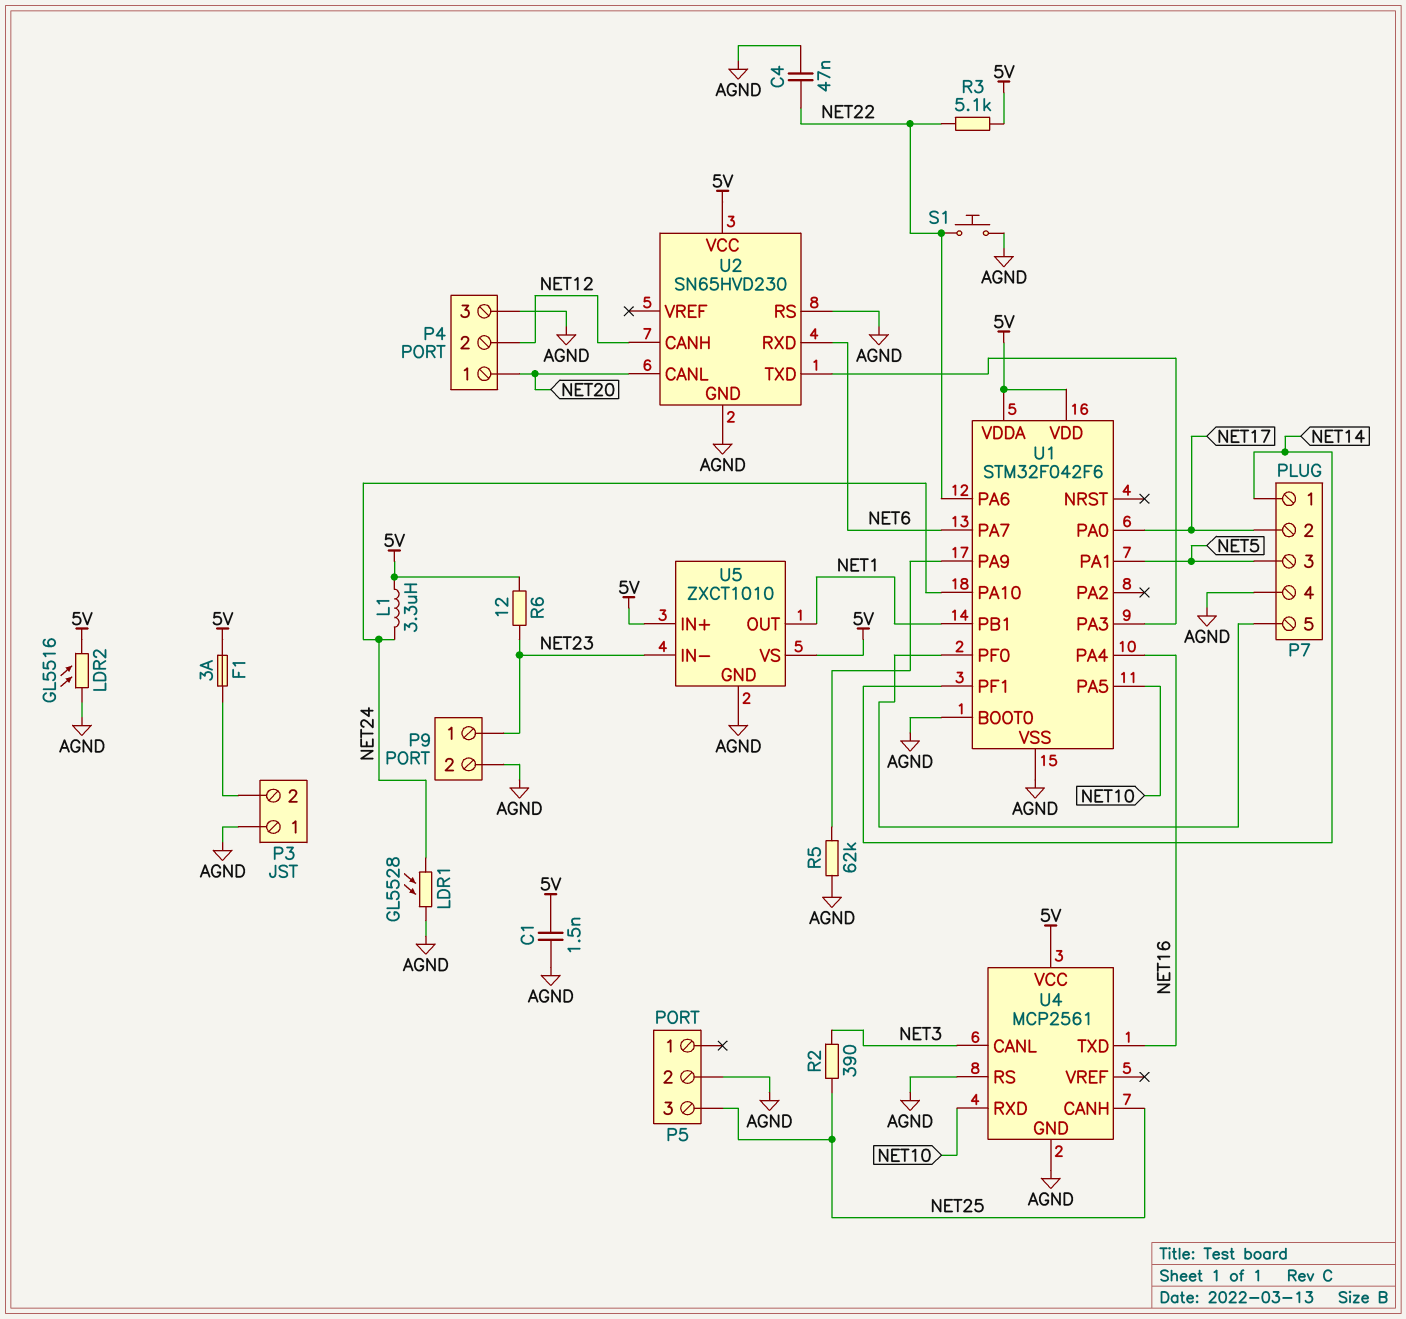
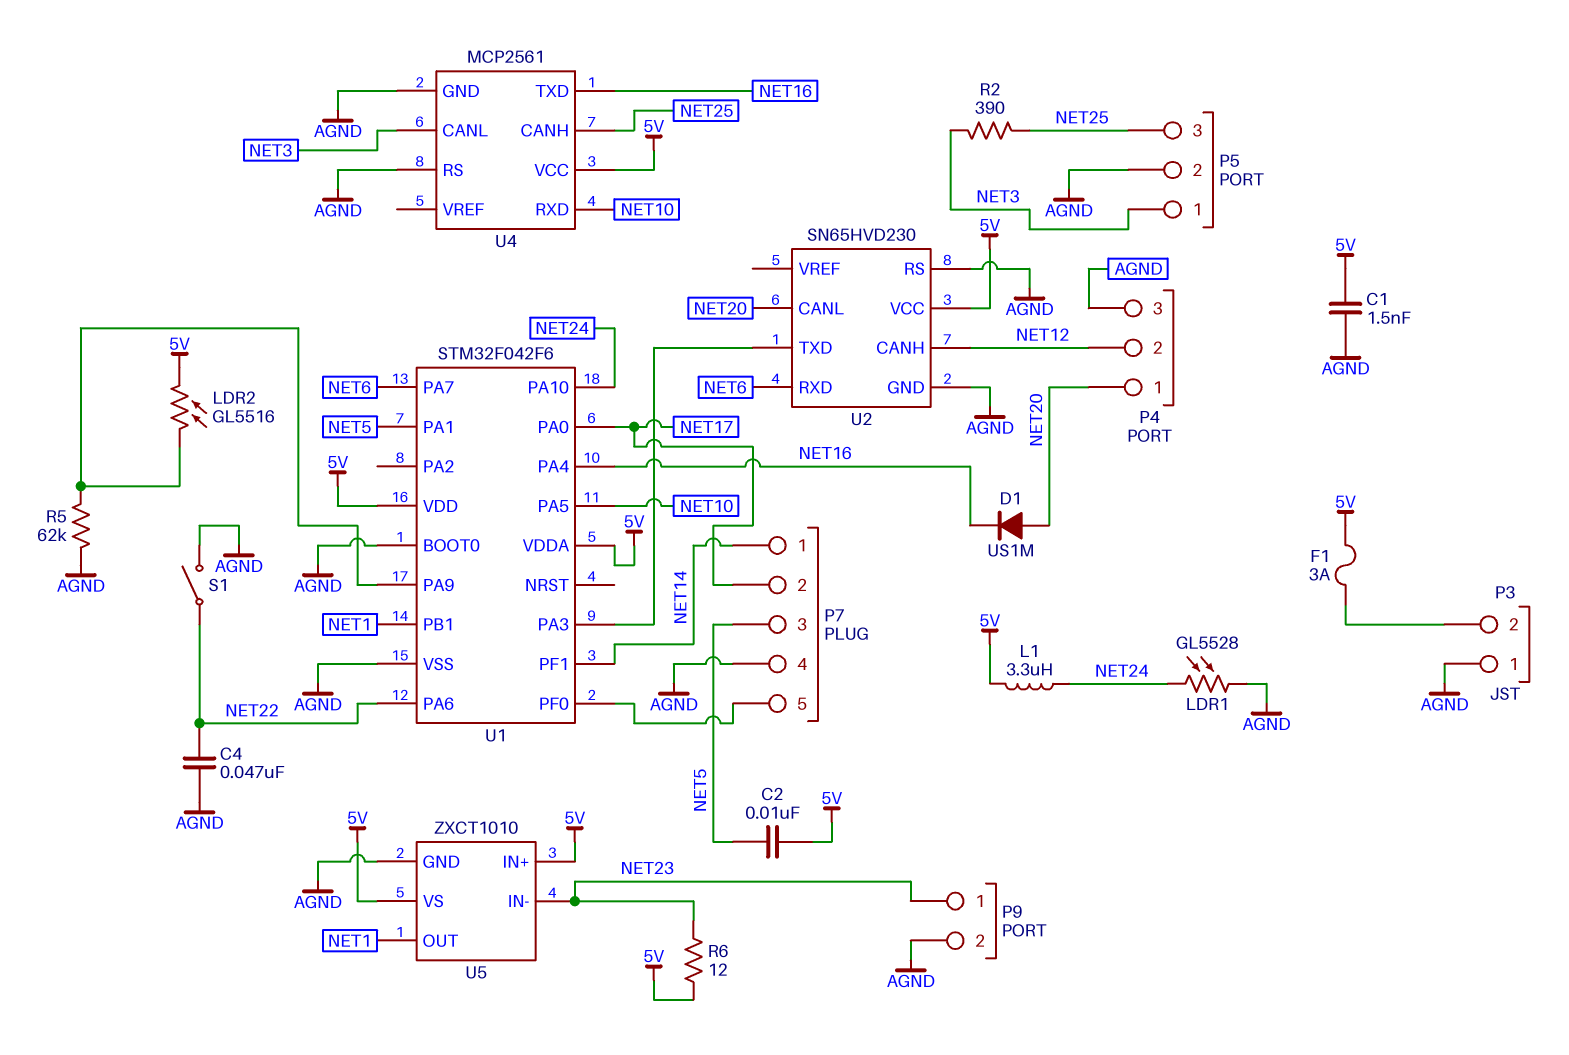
C2: none -> 10nF (5V, NET5)
D1: none -> diode US1M (A NET20, K NET16)
LDR2: GL5516 (5V, AGND) -> GL5516 (5V, U1/PA9)
P5 pin 1: none -> NET3
R3: 5.1k (5V, NET22) -> none
S1: button (AGND, NET22) -> switch (AGND, NET22)

